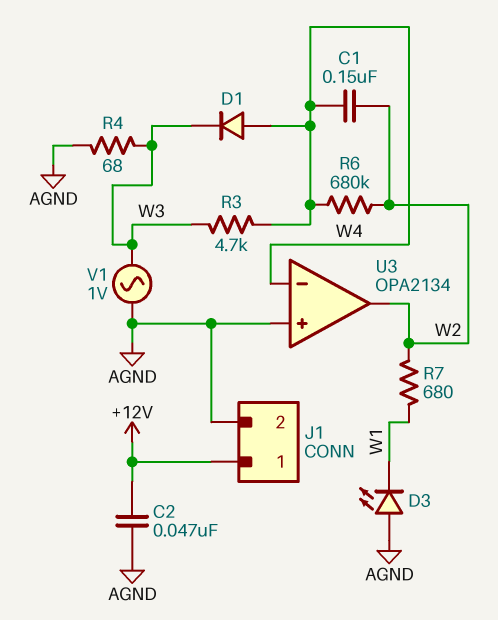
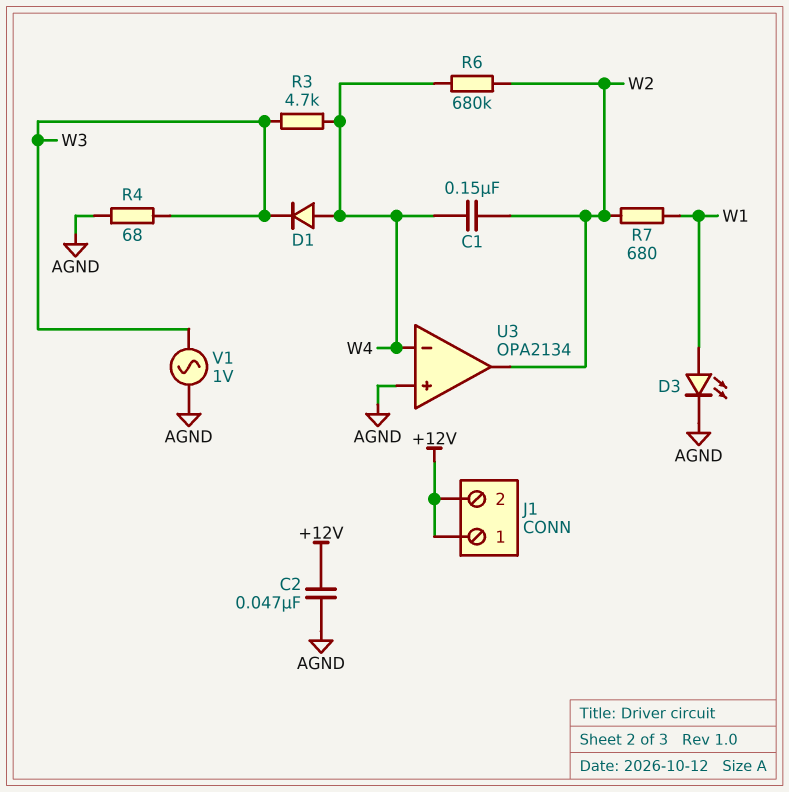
D3: LED (A AGND, K W1) -> LED (A W1, K AGND)
J1 pin 2: AGND -> +12V

